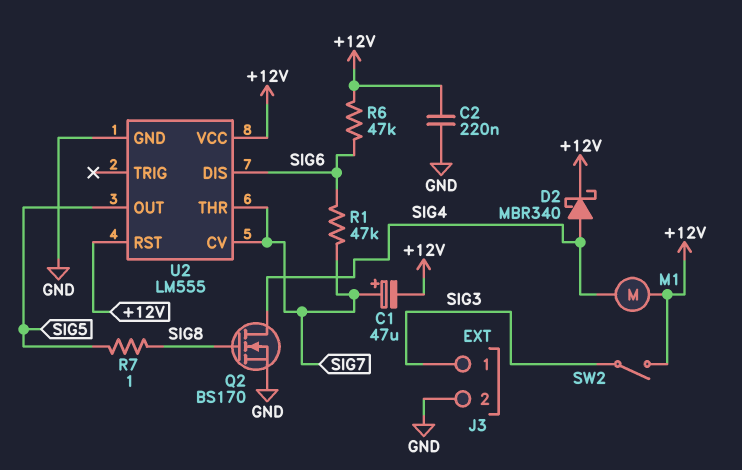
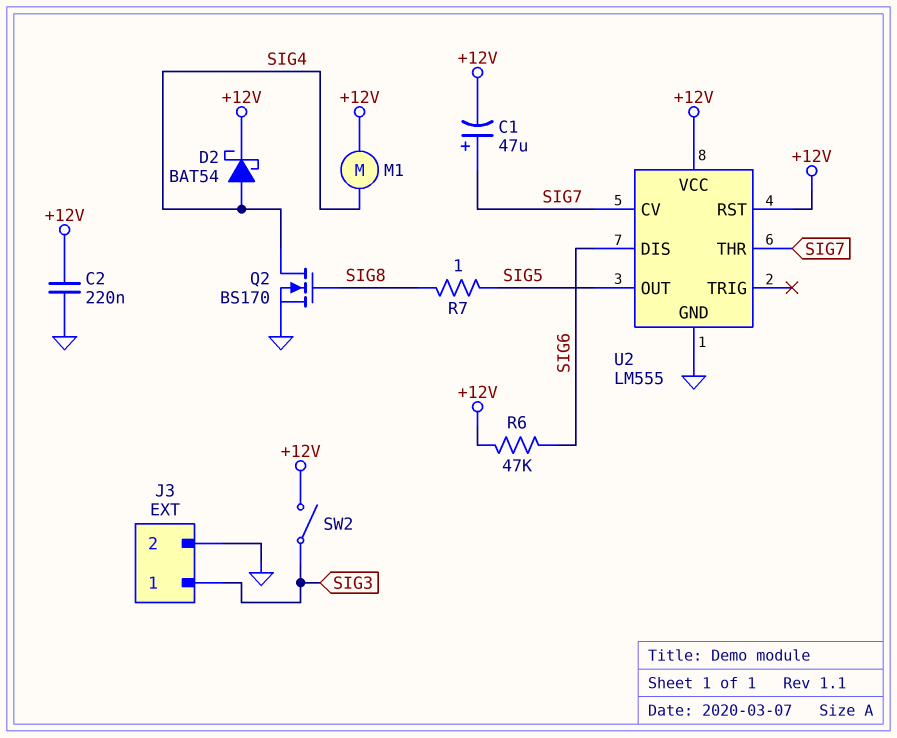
D2: schottky MBR340 (A SIG4, K +12V) -> schottky BAT54 (A SIG4, K +12V)
R1: 47k (SIG6, SIG7) -> none

